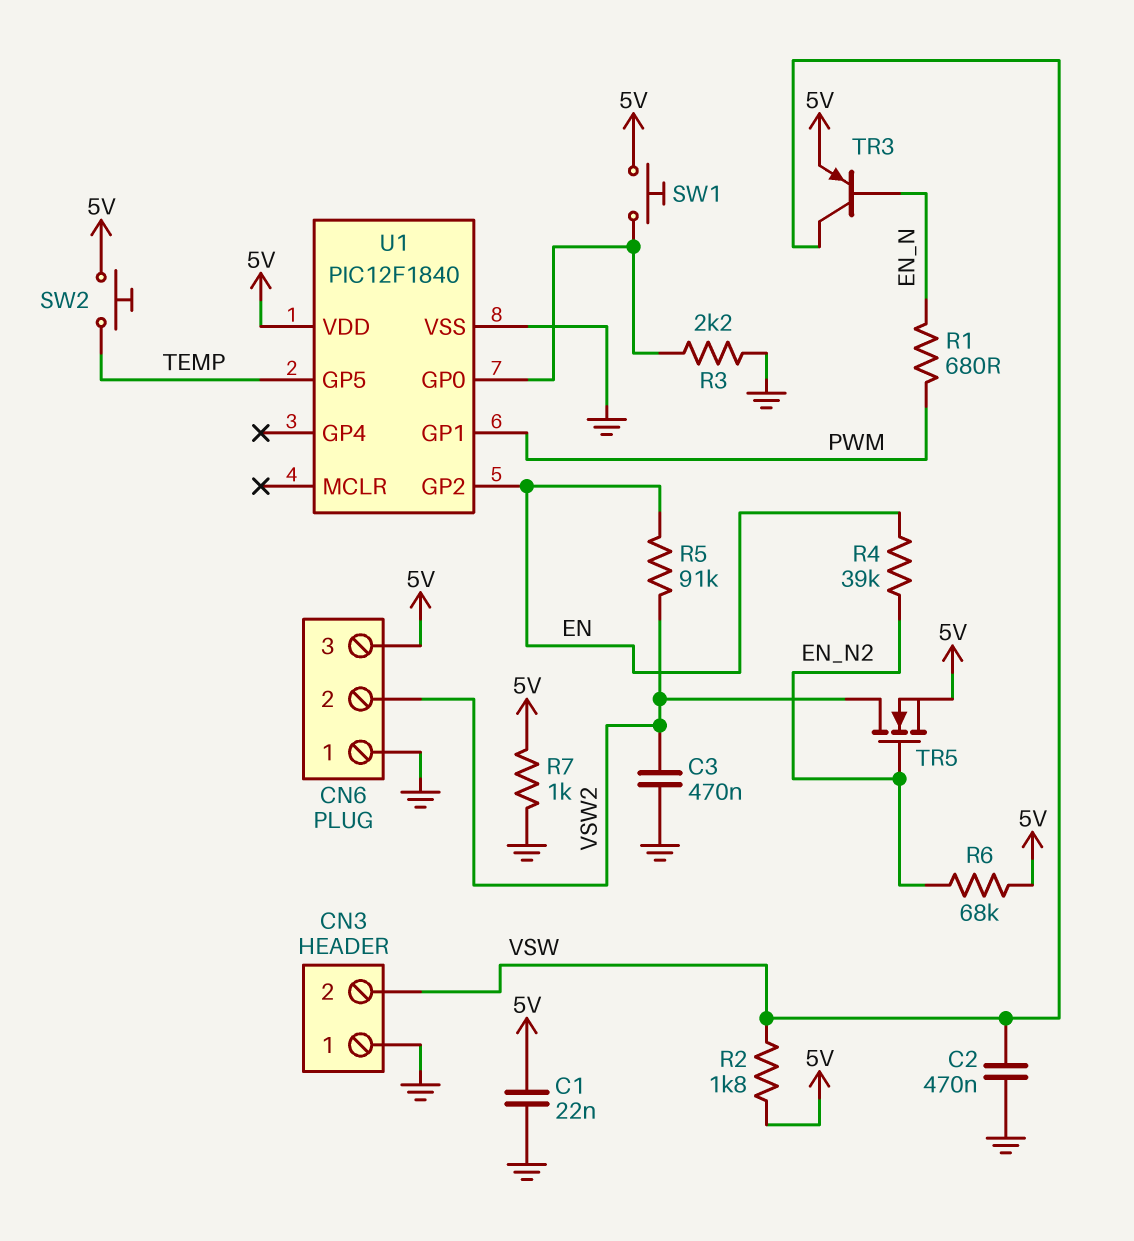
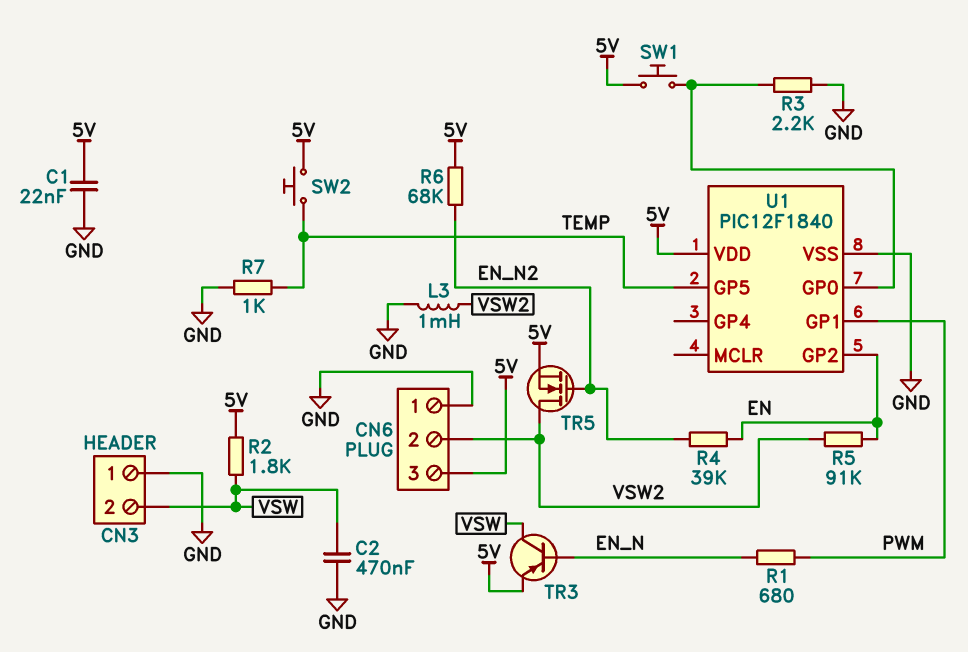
C3: 470nF (GND, VSW2) -> none
L3: none -> 1mH (GND, VSW2)
R7: 1k (5V, GND) -> 1k (GND, TEMP)

